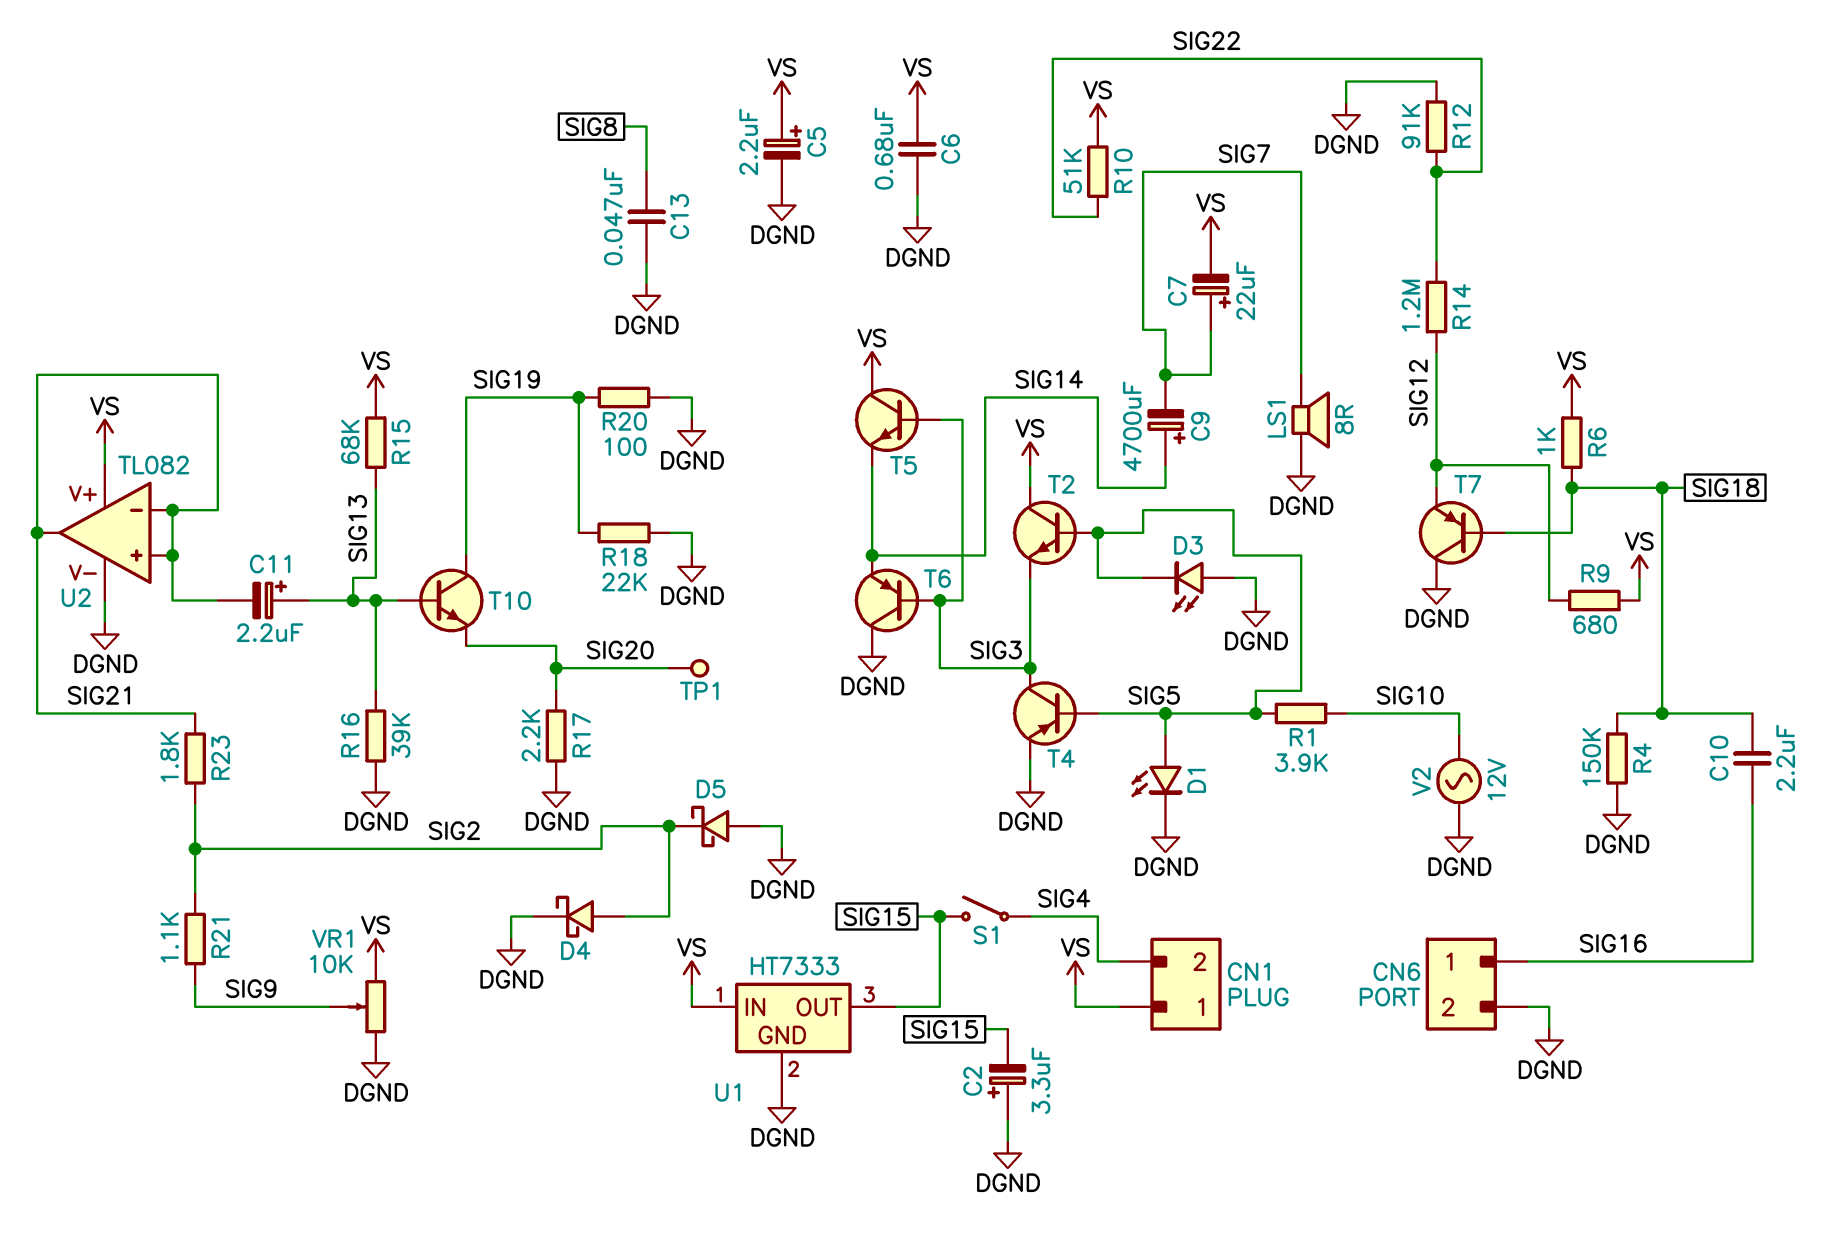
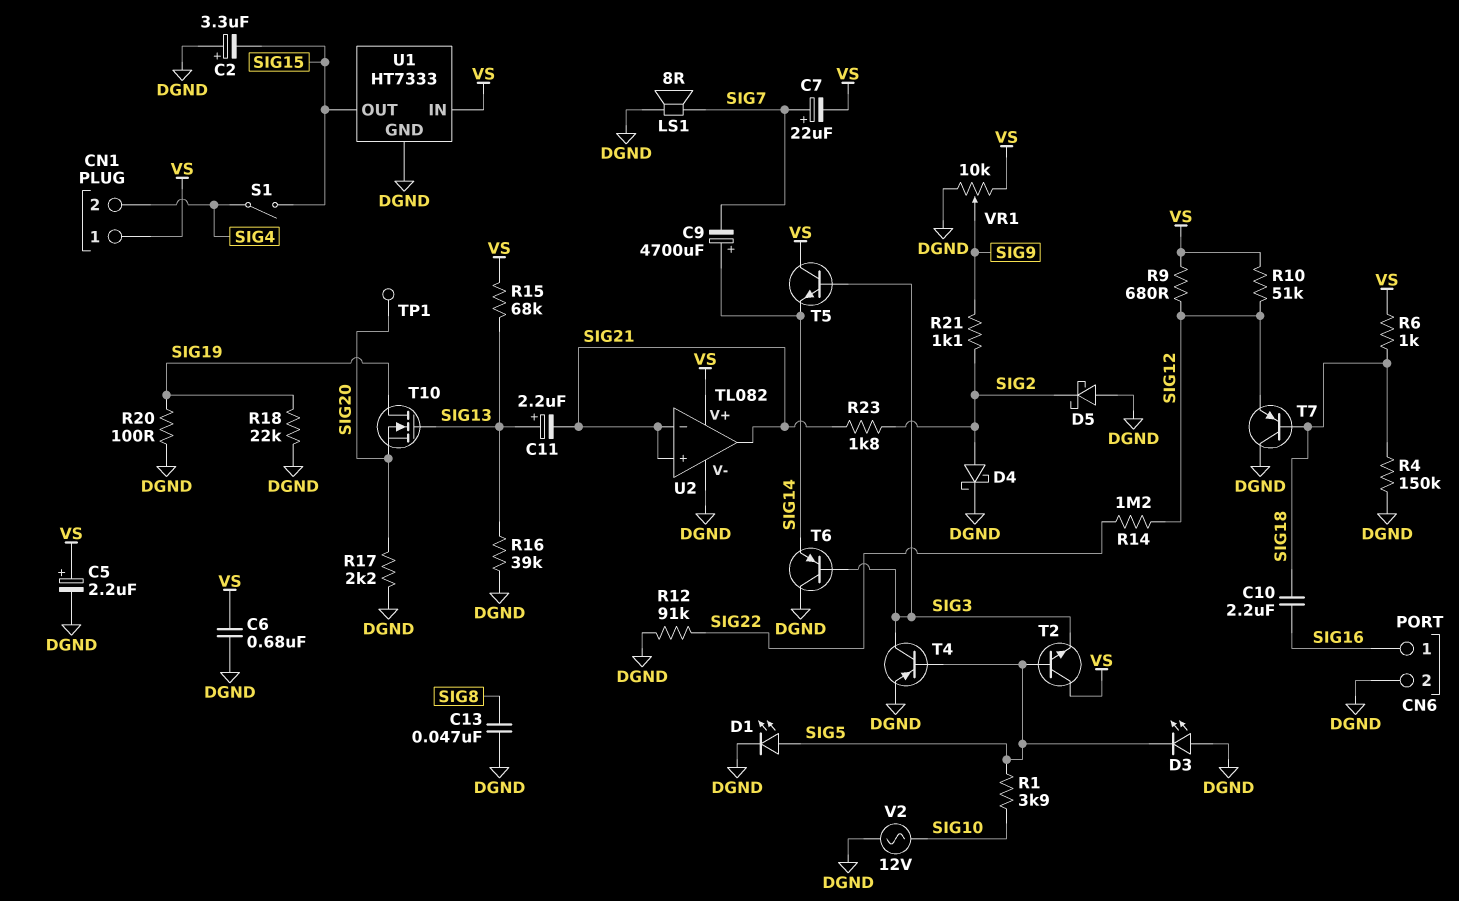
R10: 51k (SIG22, VS) -> 51k (SIG12, VS)
T10: NPN (B SIG13, C SIG19, E SIG20) -> NMOS (G SIG13, D SIG19, S SIG20)

